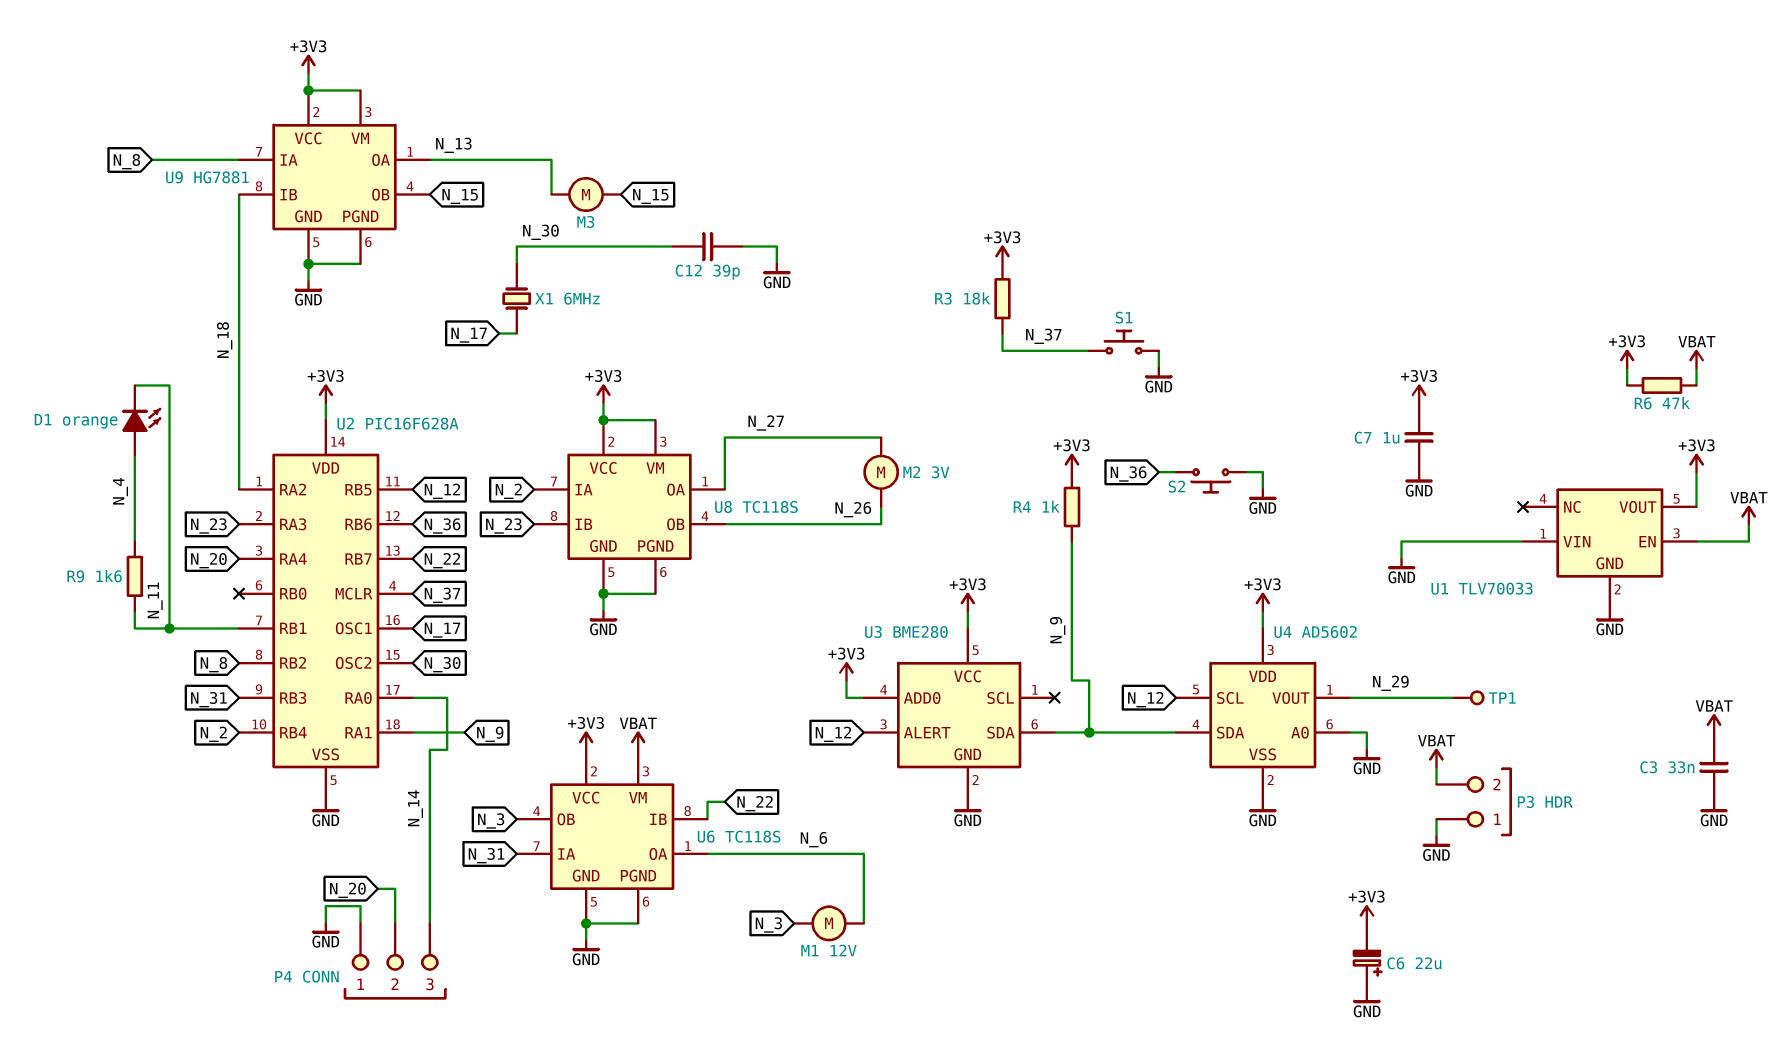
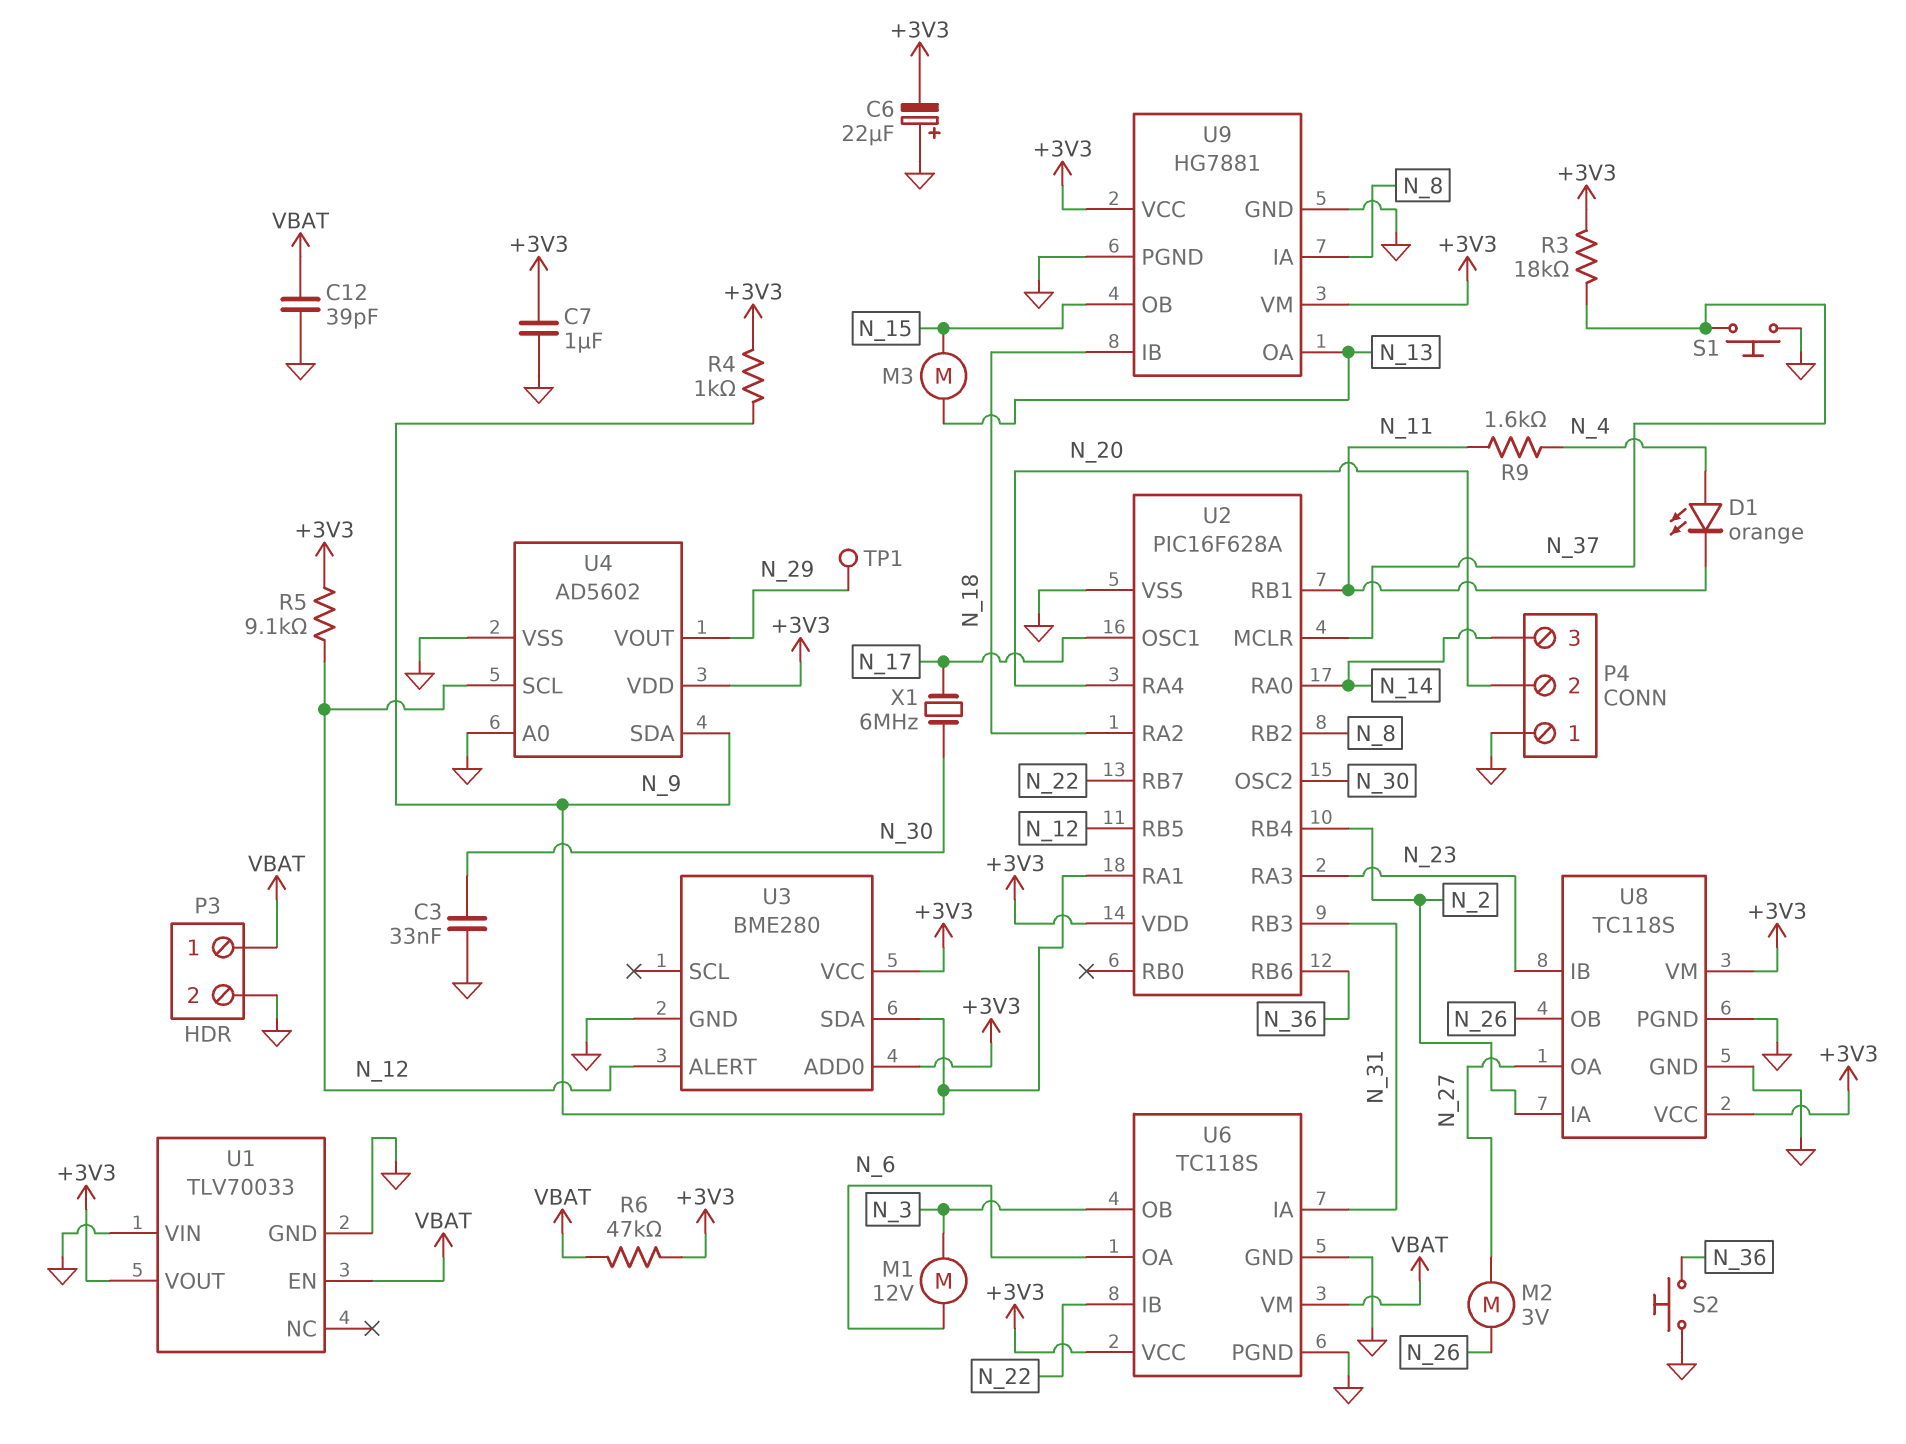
C3: 33nF (GND, VBAT) -> 33nF (GND, N_30)
C12: 39pF (GND, N_30) -> 39pF (GND, VBAT)
P3 pin 1: GND -> VBAT
P3 pin 2: VBAT -> GND
R5: none -> 9.1k (+3V3, N_12)

